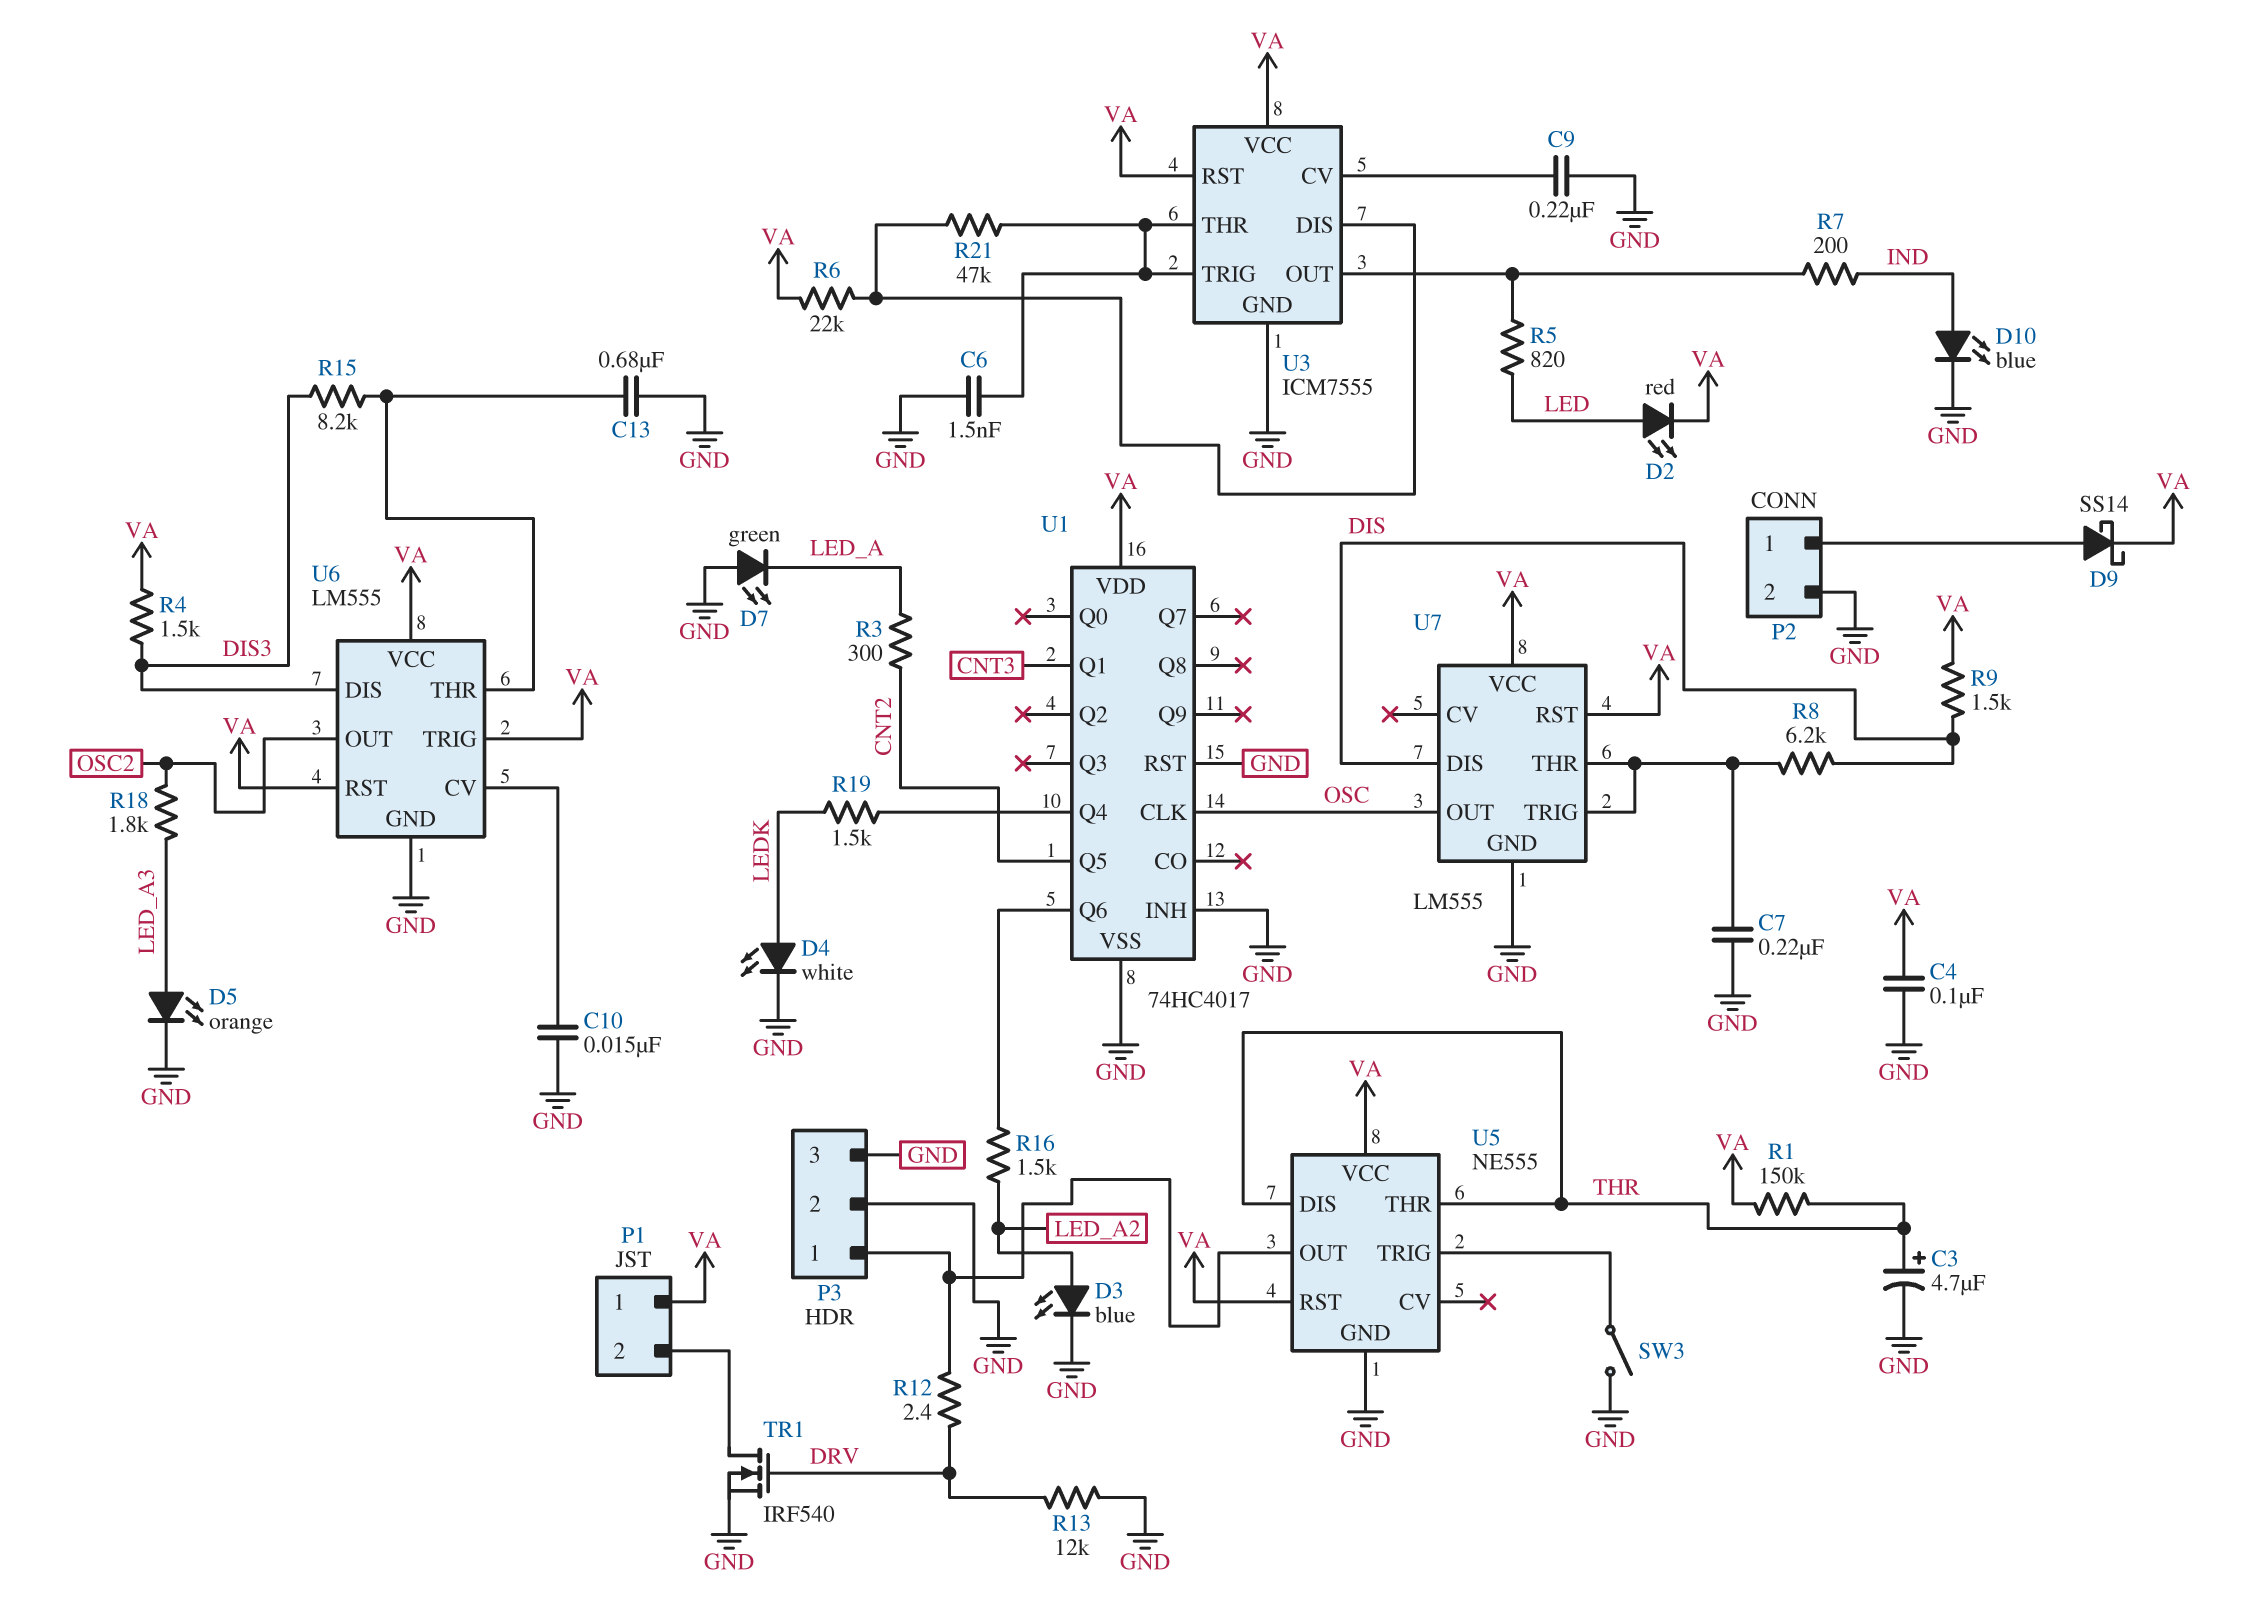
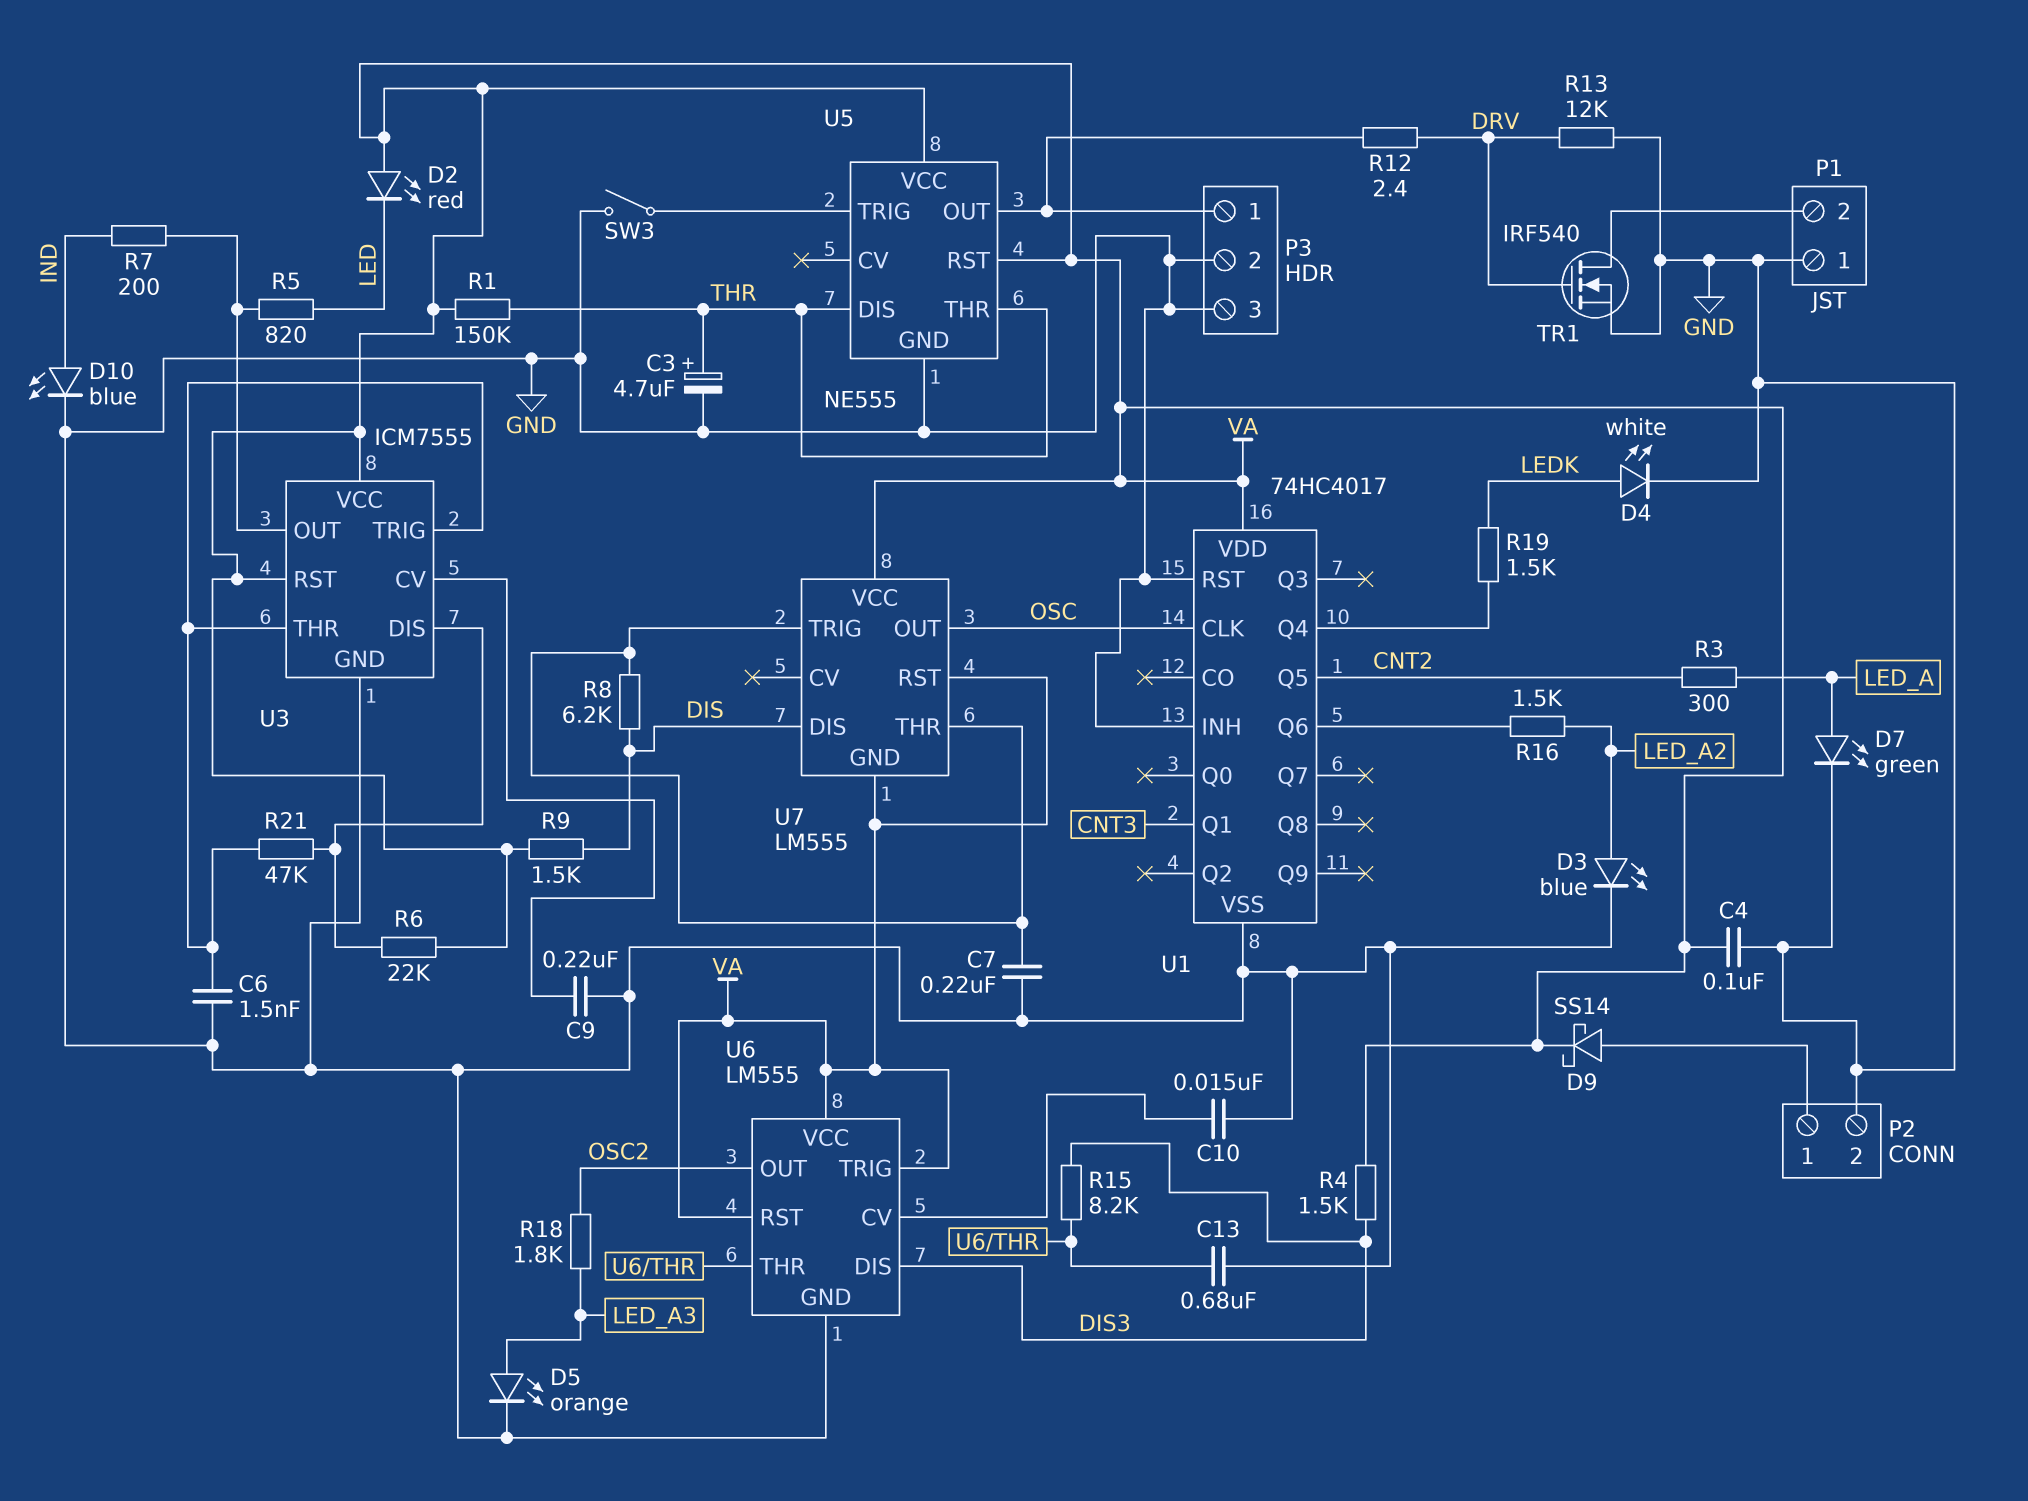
D2: LED red (A LED, K VA) -> LED red (A VA, K LED)
D7: LED green (A GND, K LED_A) -> LED green (A LED_A, K GND)
P1 pin 1: VA -> GND
U7 pin GND: GND -> VA

